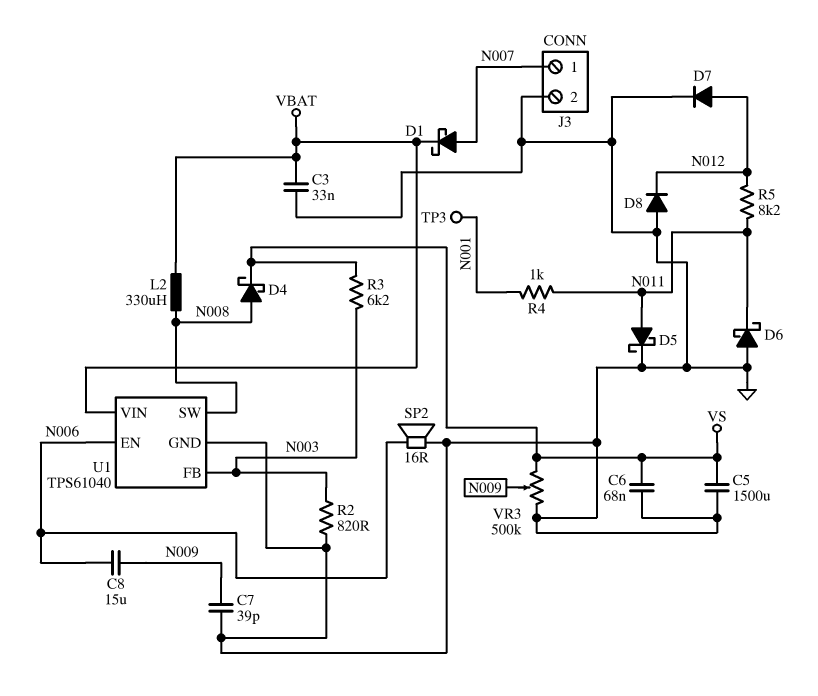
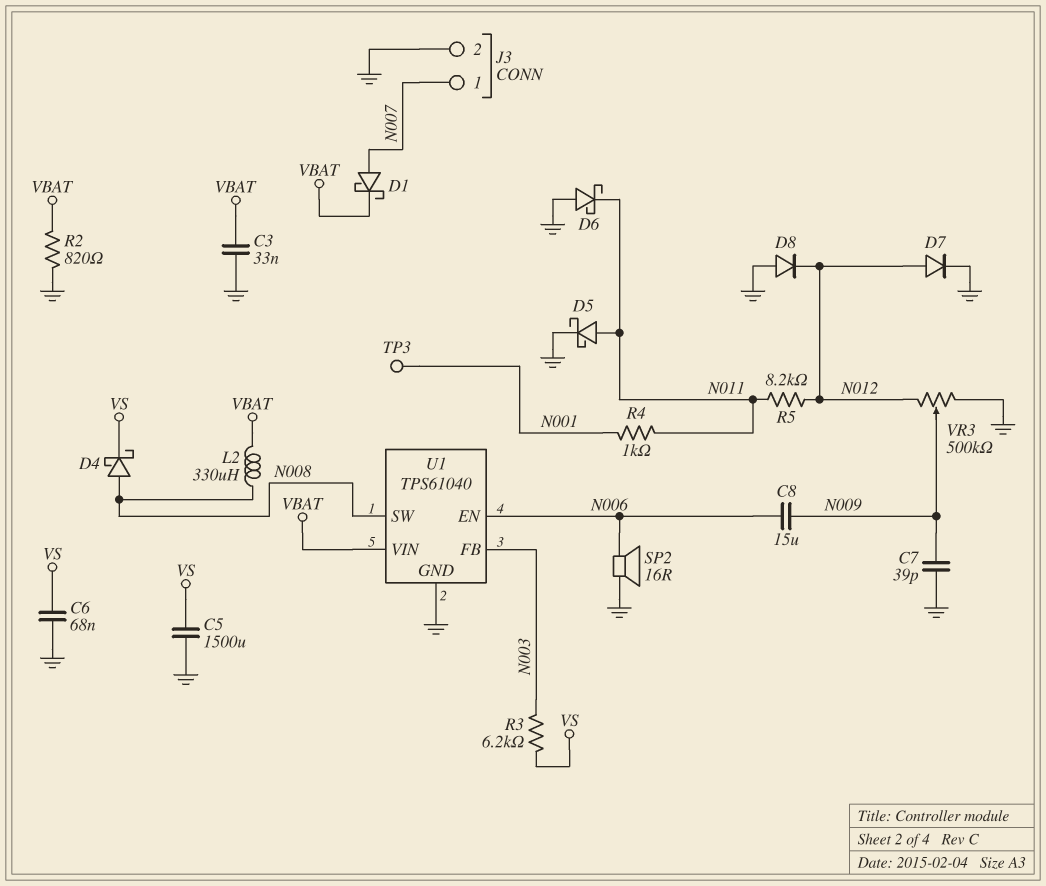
R2: 820 (GND, N003) -> 820 (GND, VBAT)
VR3: 500k (GND, VS, wiper N009) -> 500k (GND, N012, wiper N009)

